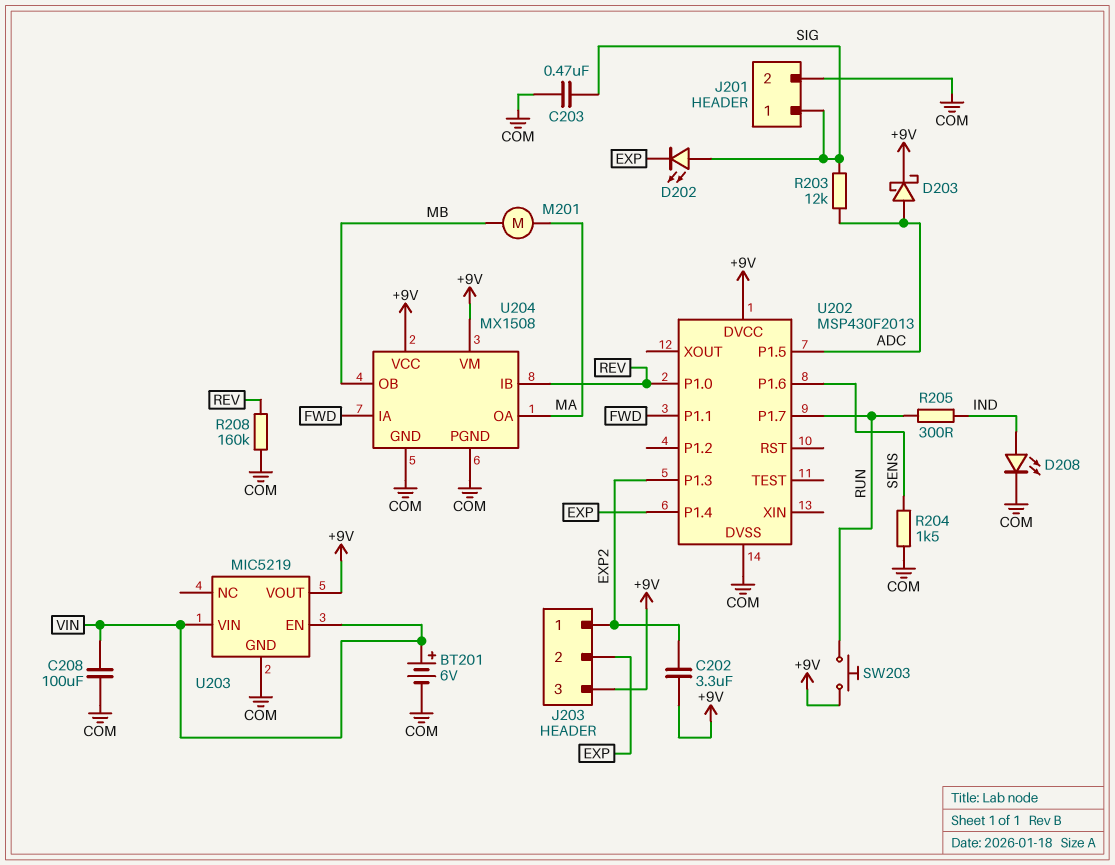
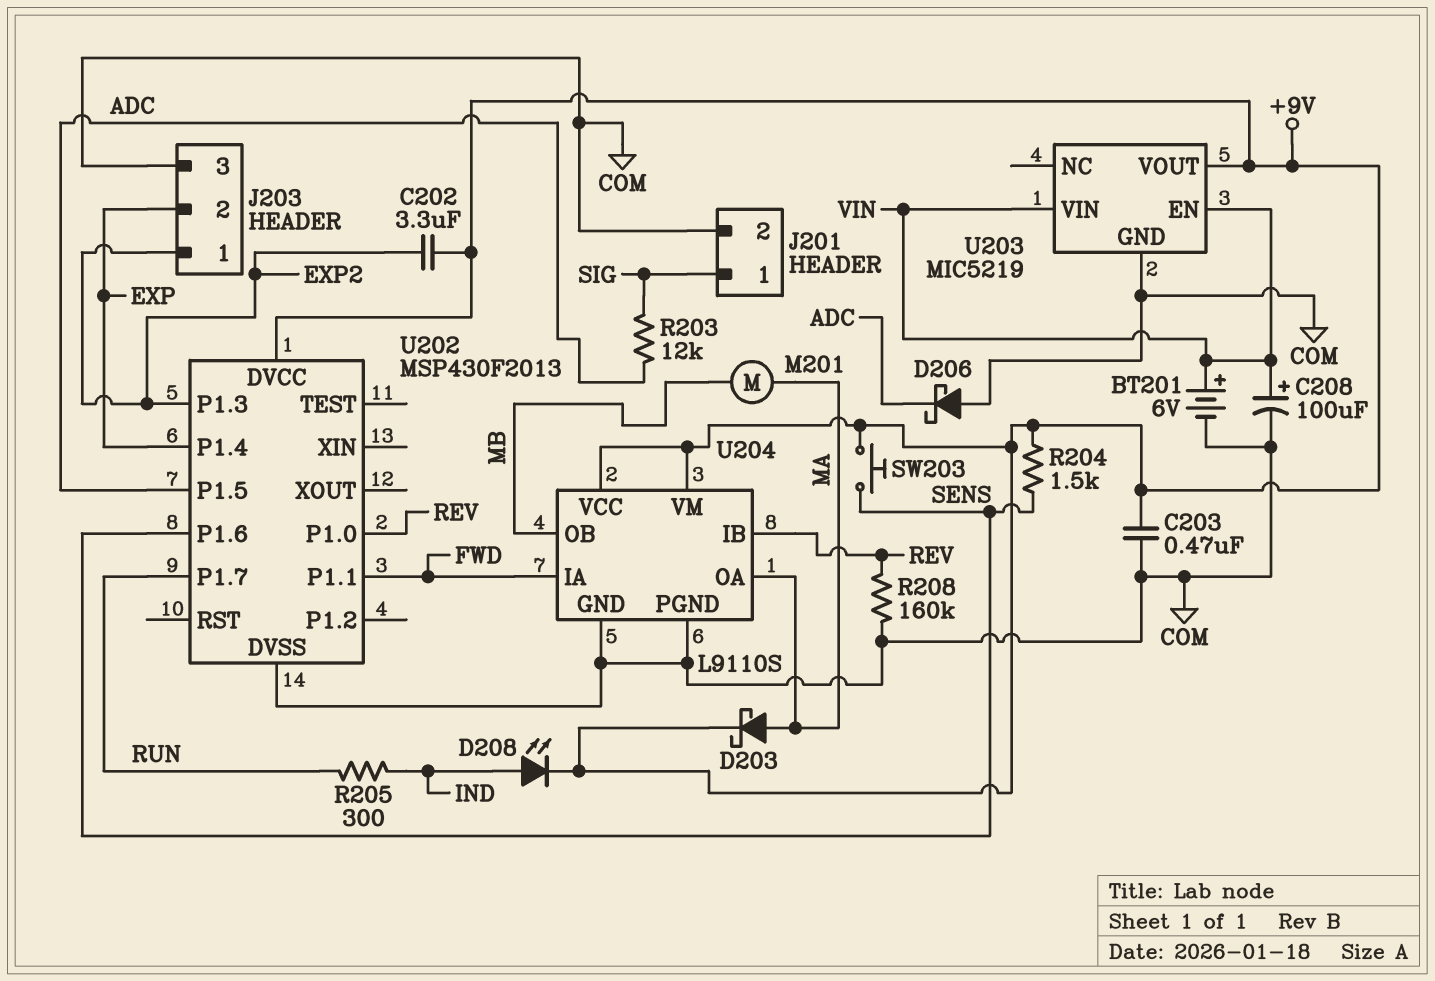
C203: 470nF (COM, SIG) -> 470nF (+9V, COM)
C208: 100uF (COM, VIN) -> 100uF (plus VIN, minus COM)
D202: LED (A SIG, K EXP) -> none
D203: schottky (A ADC, K +9V) -> schottky (A MA, K +9V)
D206: none -> schottky (A COM, K ADC)
D208: LED (A IND, K COM) -> LED (A IND, K +9V)
J203 pin 3: +9V -> COM
R204: 1.5k (COM, SENS) -> 1.5k (+9V, SENS)
SW203: button (+9V, RUN) -> button (+9V, SENS)
U204: MX1508 -> L9110S

